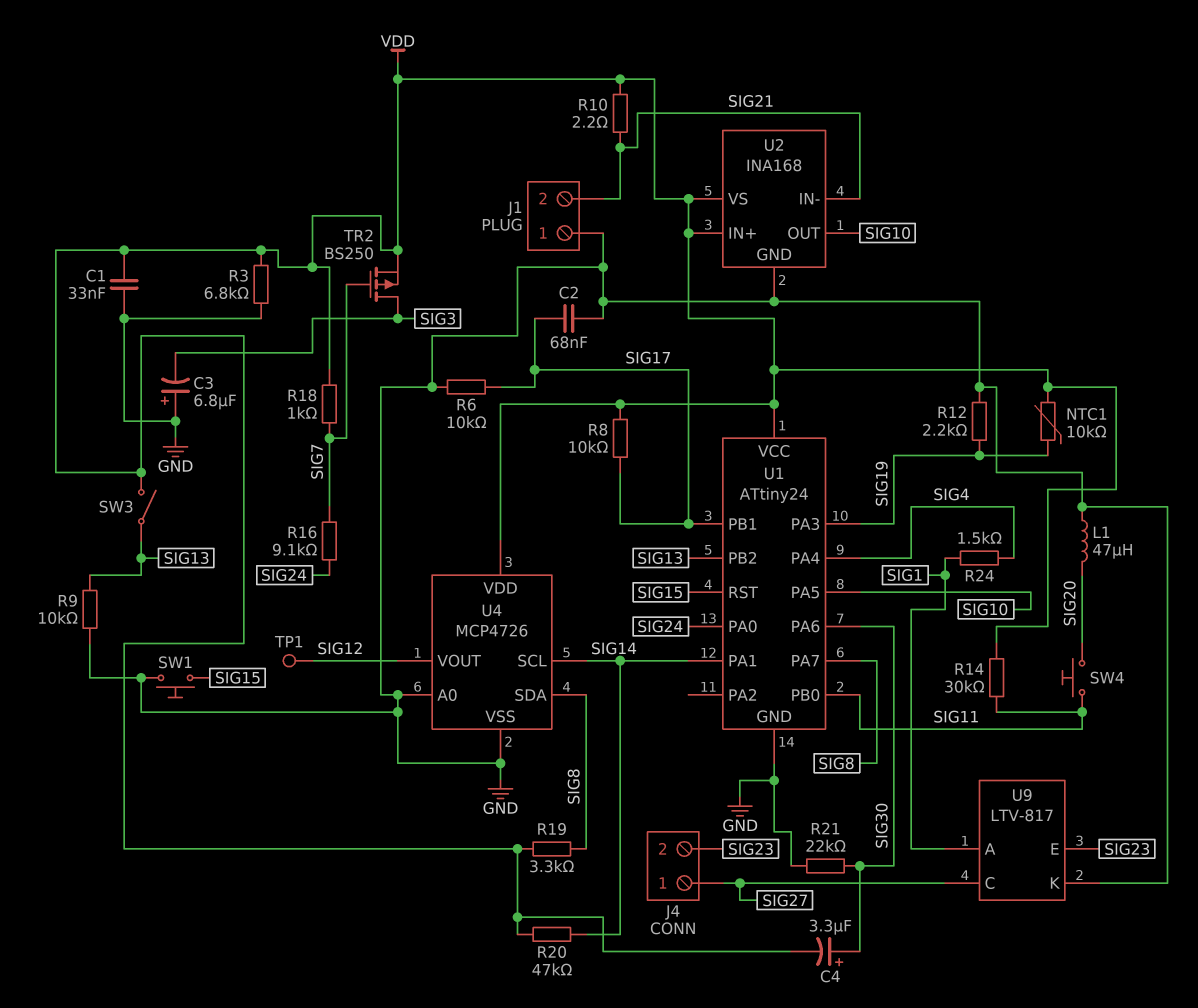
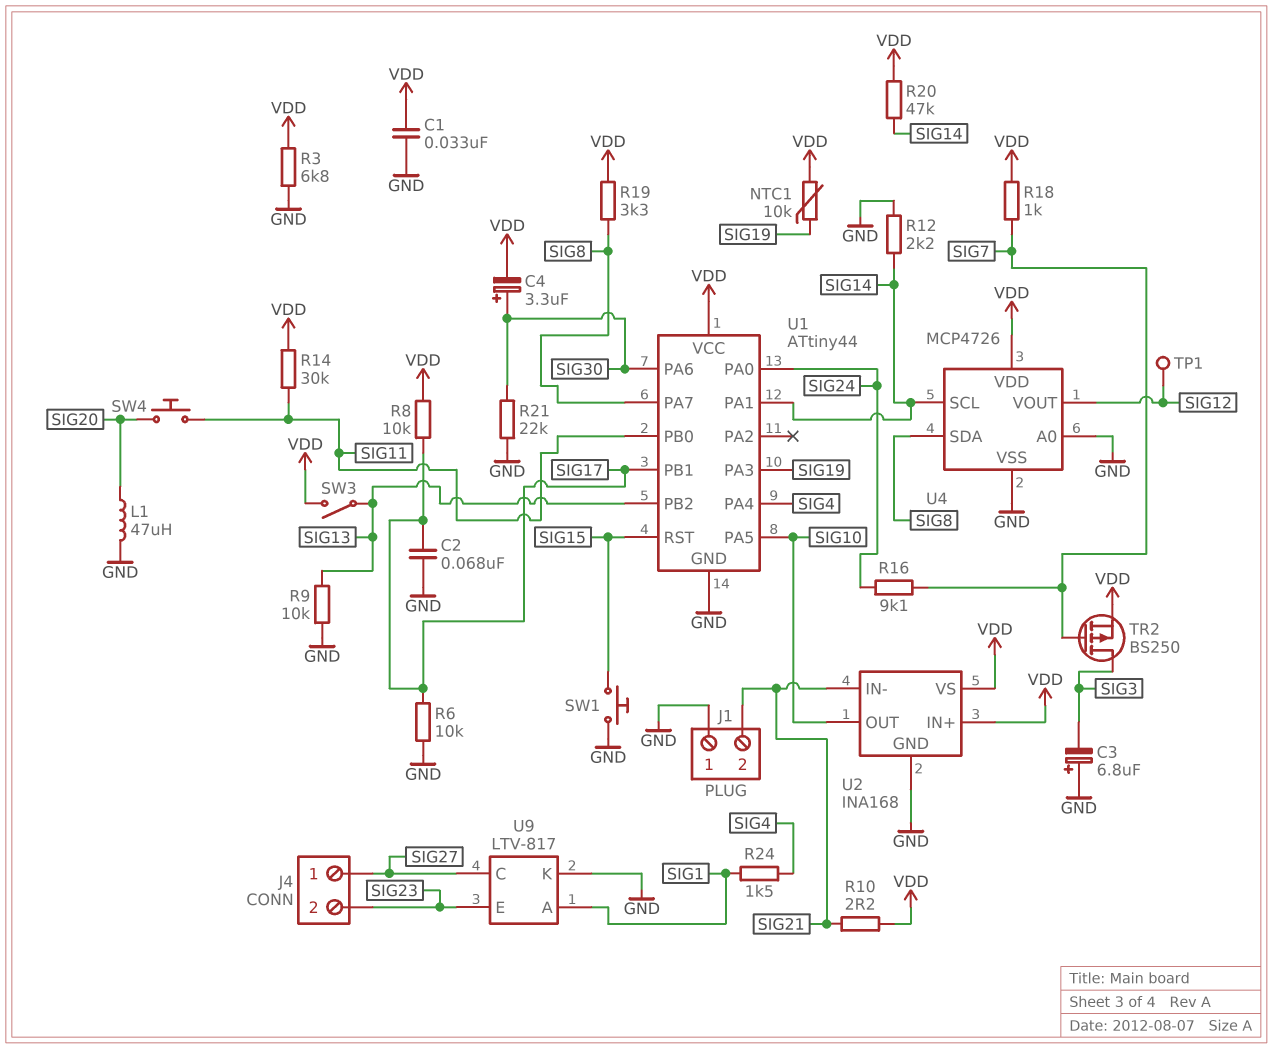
R12: 2.2k (GND, SIG19) -> 2.2k (GND, SIG14)
U1: ATtiny24 -> ATtiny44

